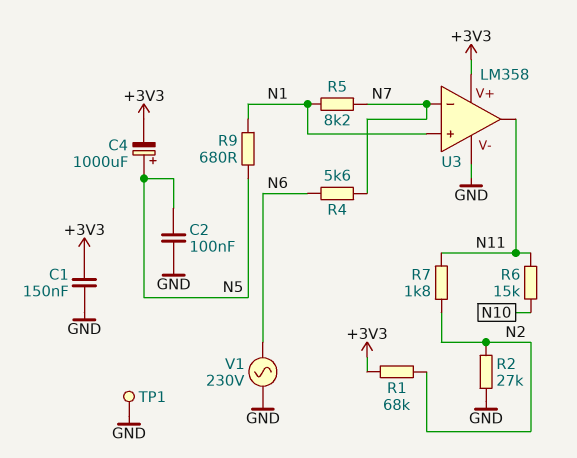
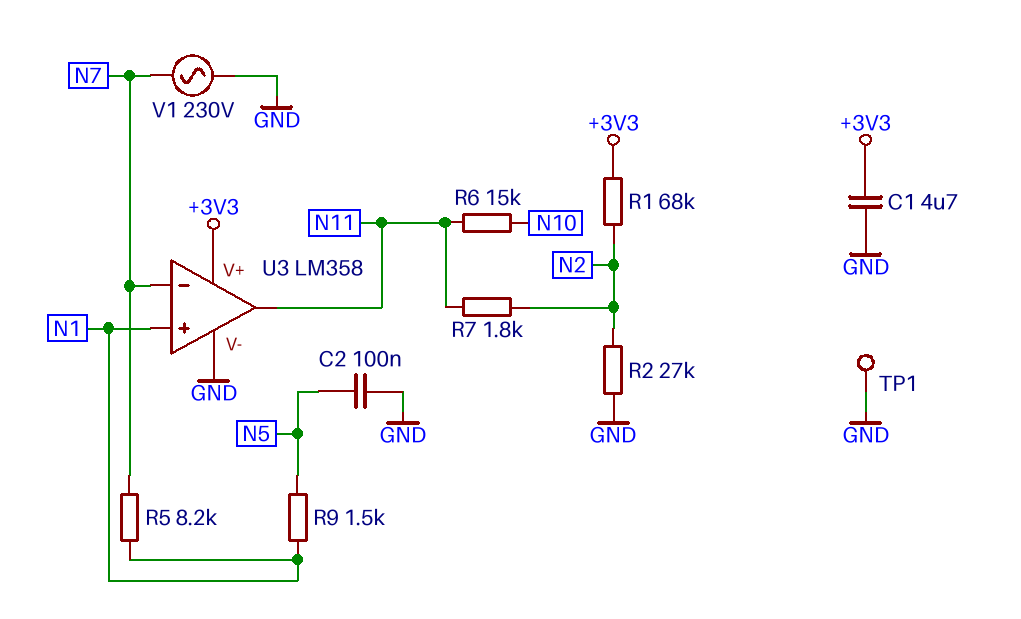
C1: 150nF (+3V3, GND) -> 4.7uF (+3V3, GND)
C4: 1000uF (plus N5, minus +3V3) -> none
R4: 5.6k (N6, N7) -> none
R9: 680 (N1, N5) -> 1.5k (N1, N5)
V1: AC 230V (GND, N6) -> AC 230V (GND, N7)

